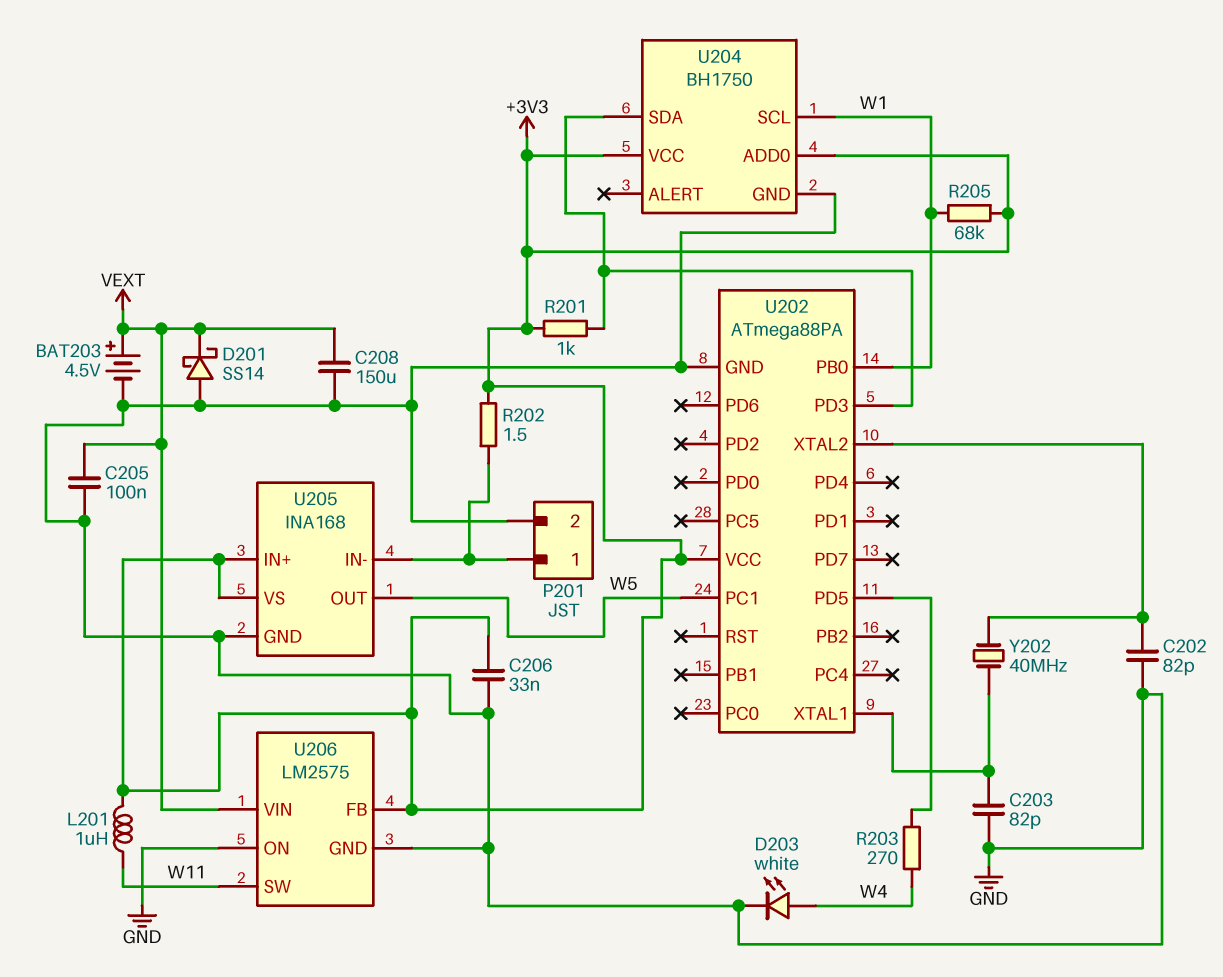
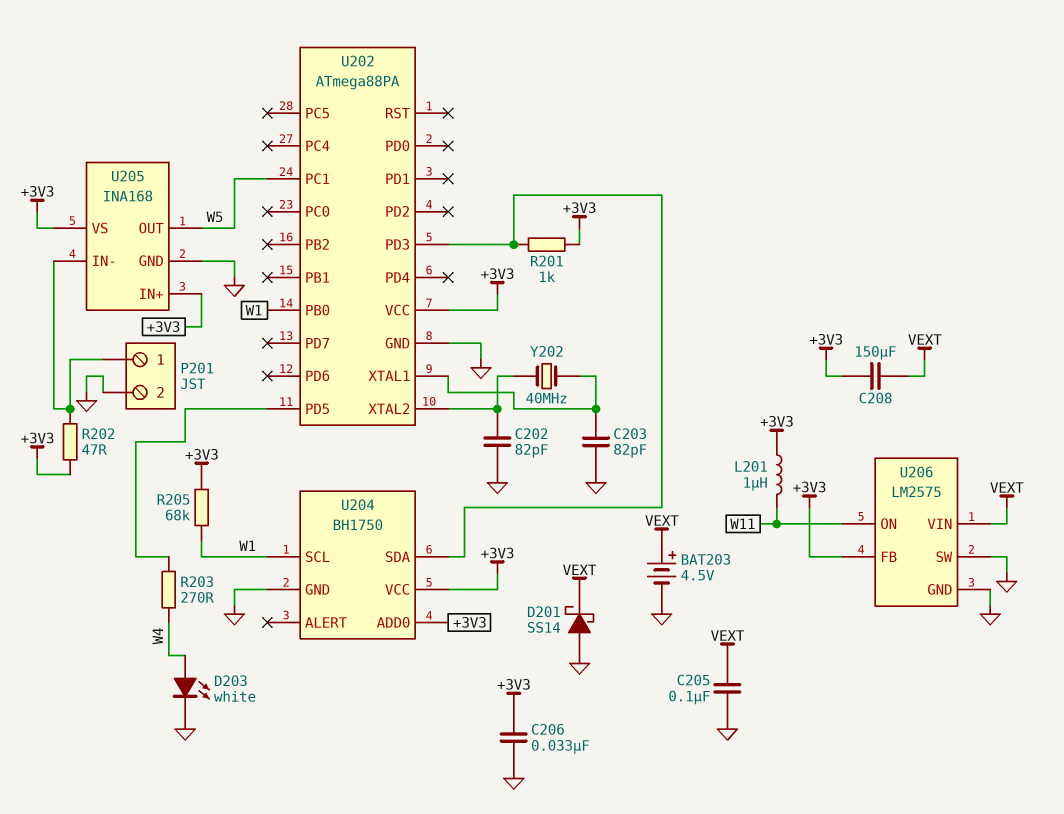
C208: 150uF (GND, VEXT) -> 150uF (+3V3, VEXT)
R202: 1.5 (+3V3, P201/1) -> 47 (+3V3, P201/1)
U206 pin ON: GND -> W11
U206 pin SW: W11 -> GND

